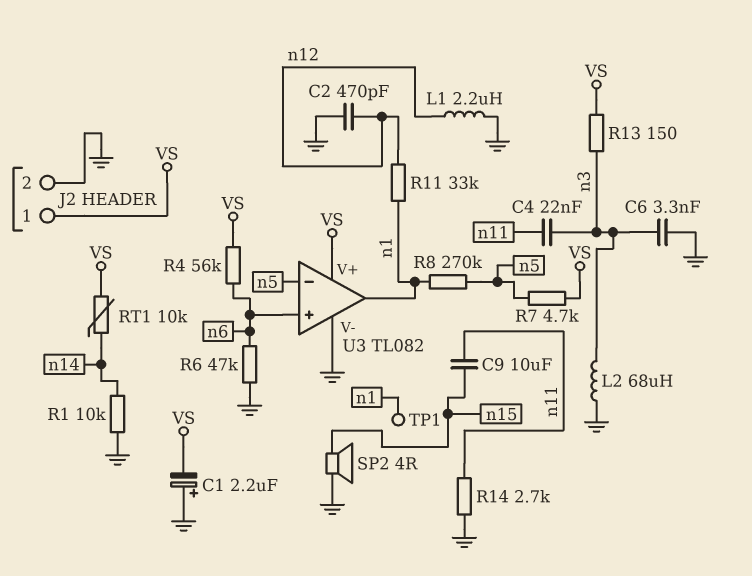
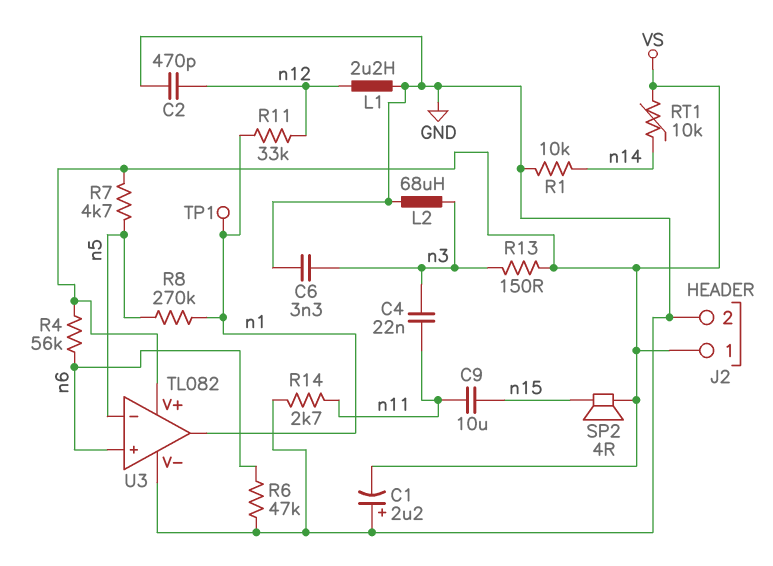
SP2: speaker 4R (GND, n15) -> speaker 4R (VS, n15)

